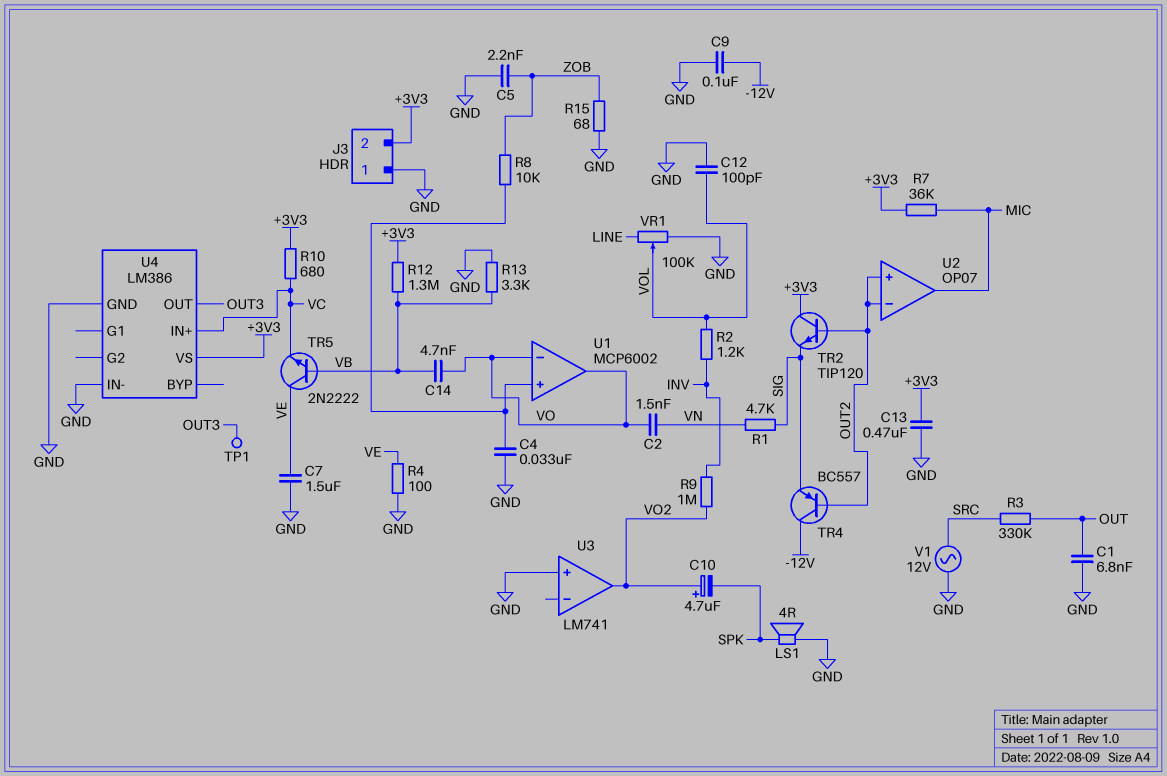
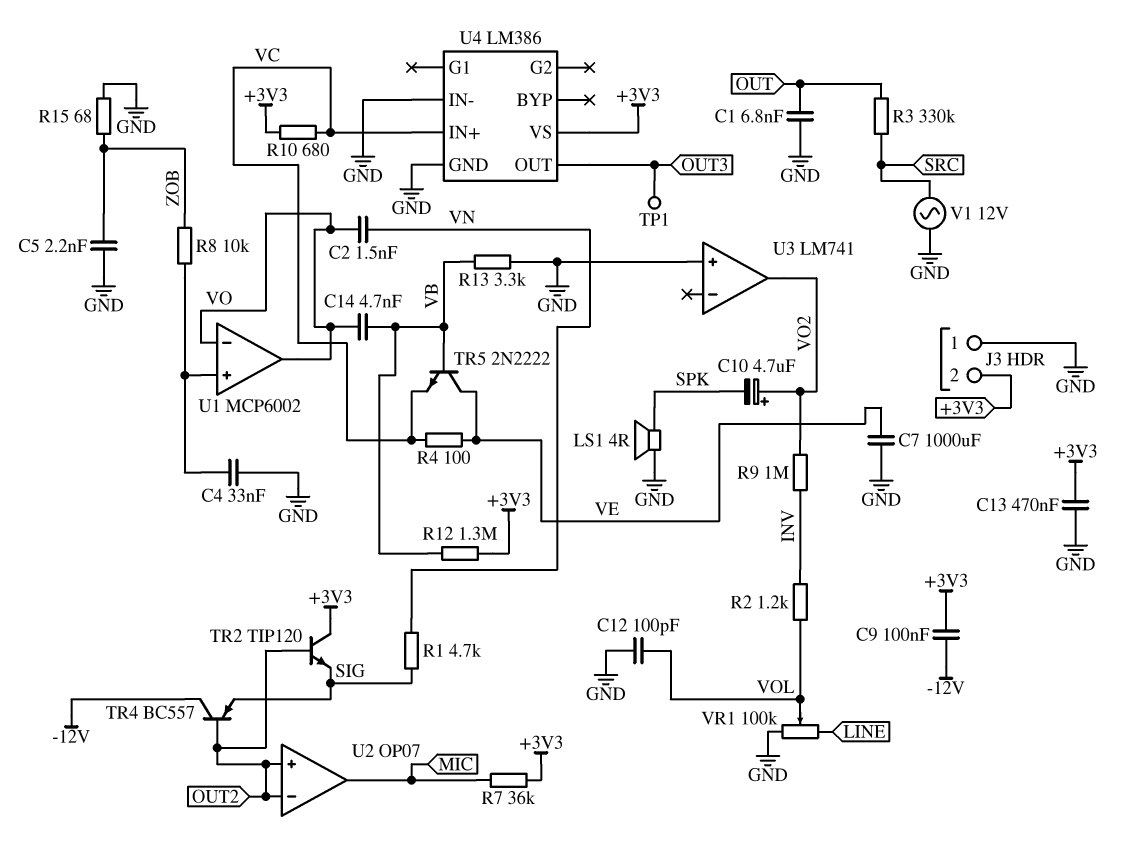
C7: 1.5uF (GND, VE) -> 1000uF (GND, VE)
C9: 100nF (-12V, GND) -> 100nF (+3V3, -12V)
R4: 100 (GND, VE) -> 100 (VC, VE)

